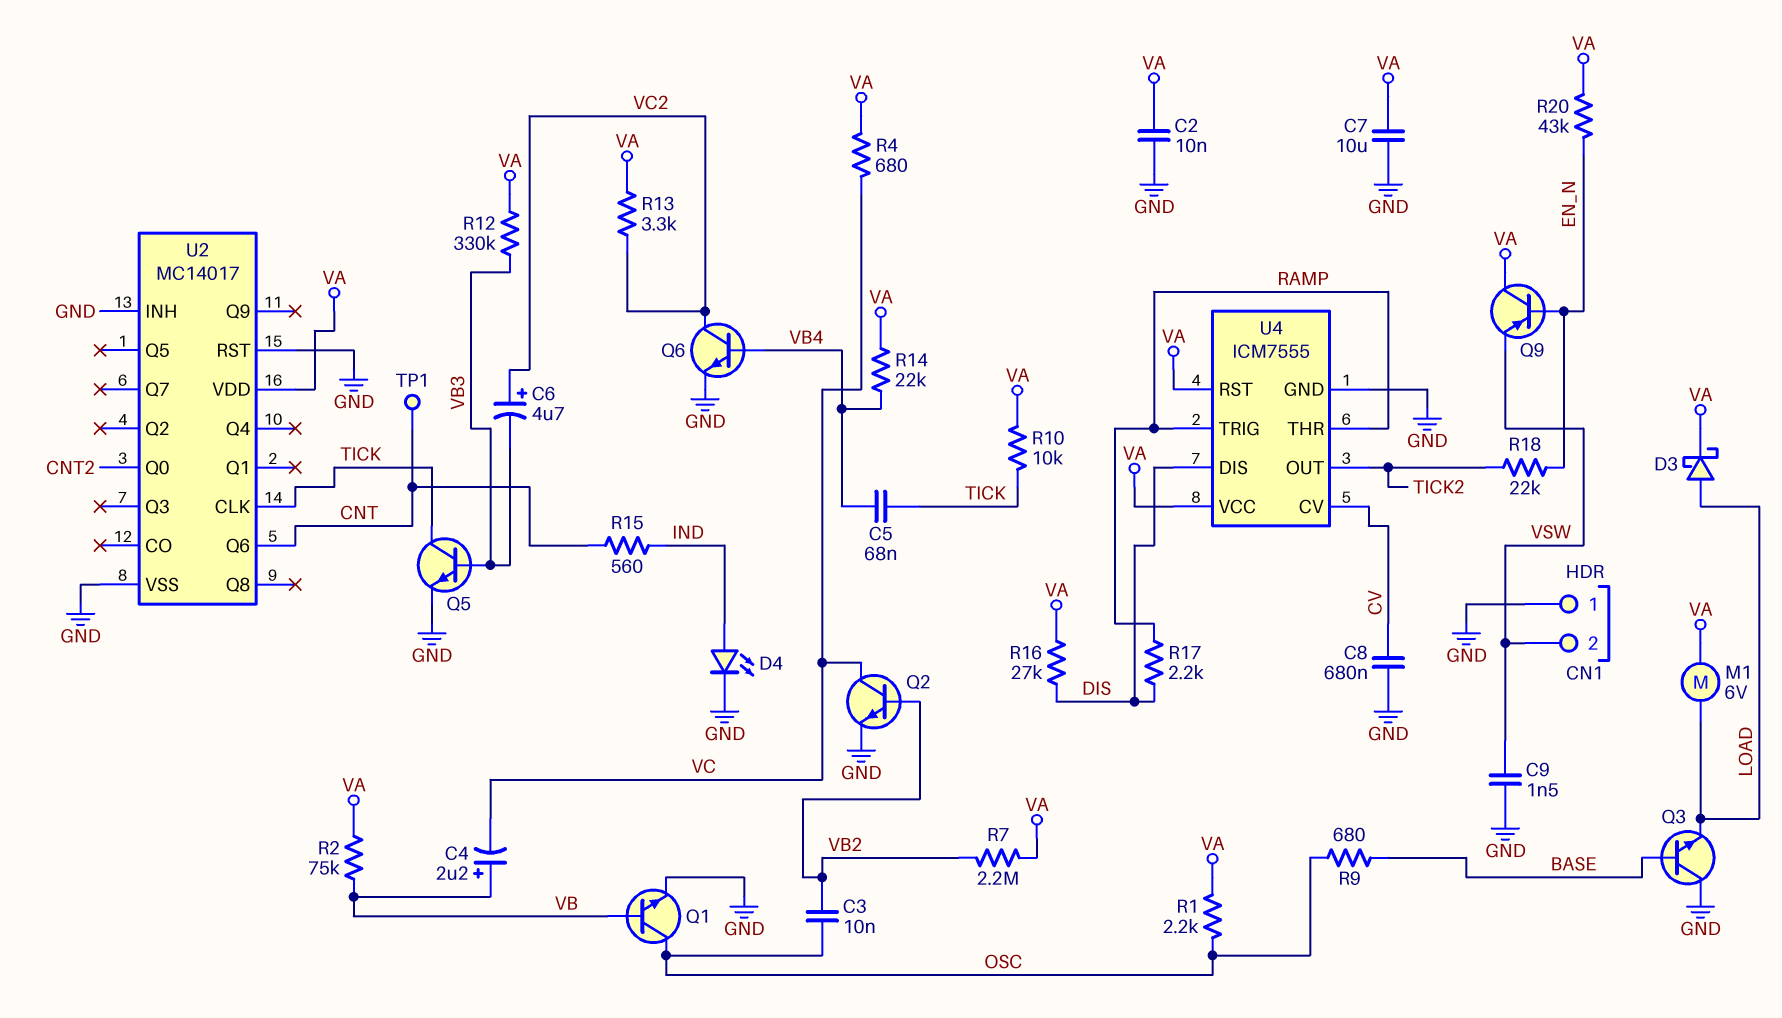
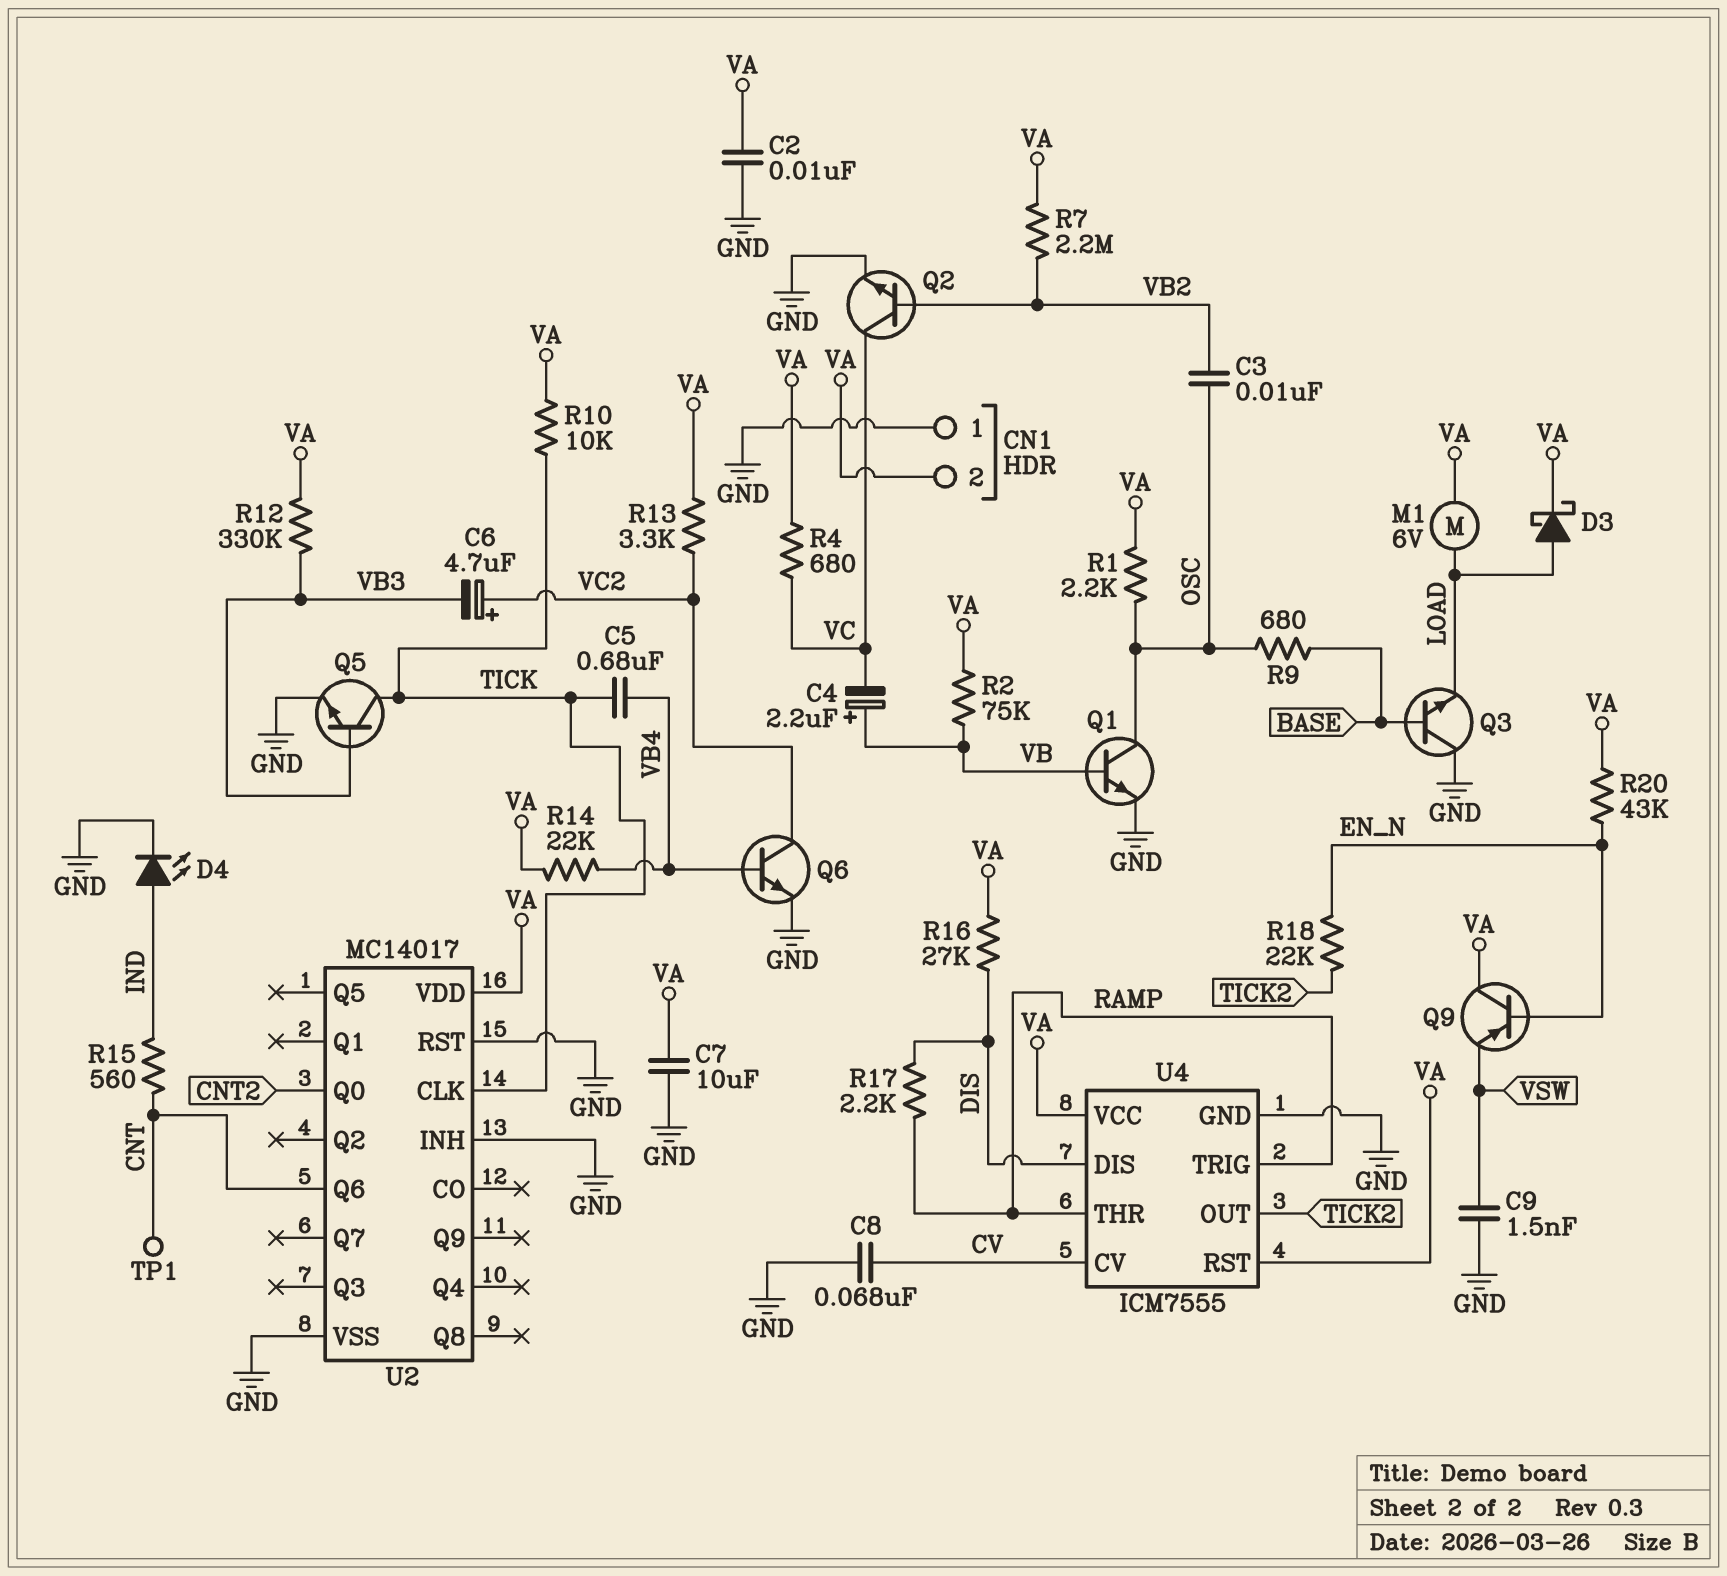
C5: 68nF (TICK, VB4) -> 680nF (TICK, VB4)
C8: 680nF (CV, GND) -> 68nF (CV, GND)
CN1 pin 2: VSW -> VA

